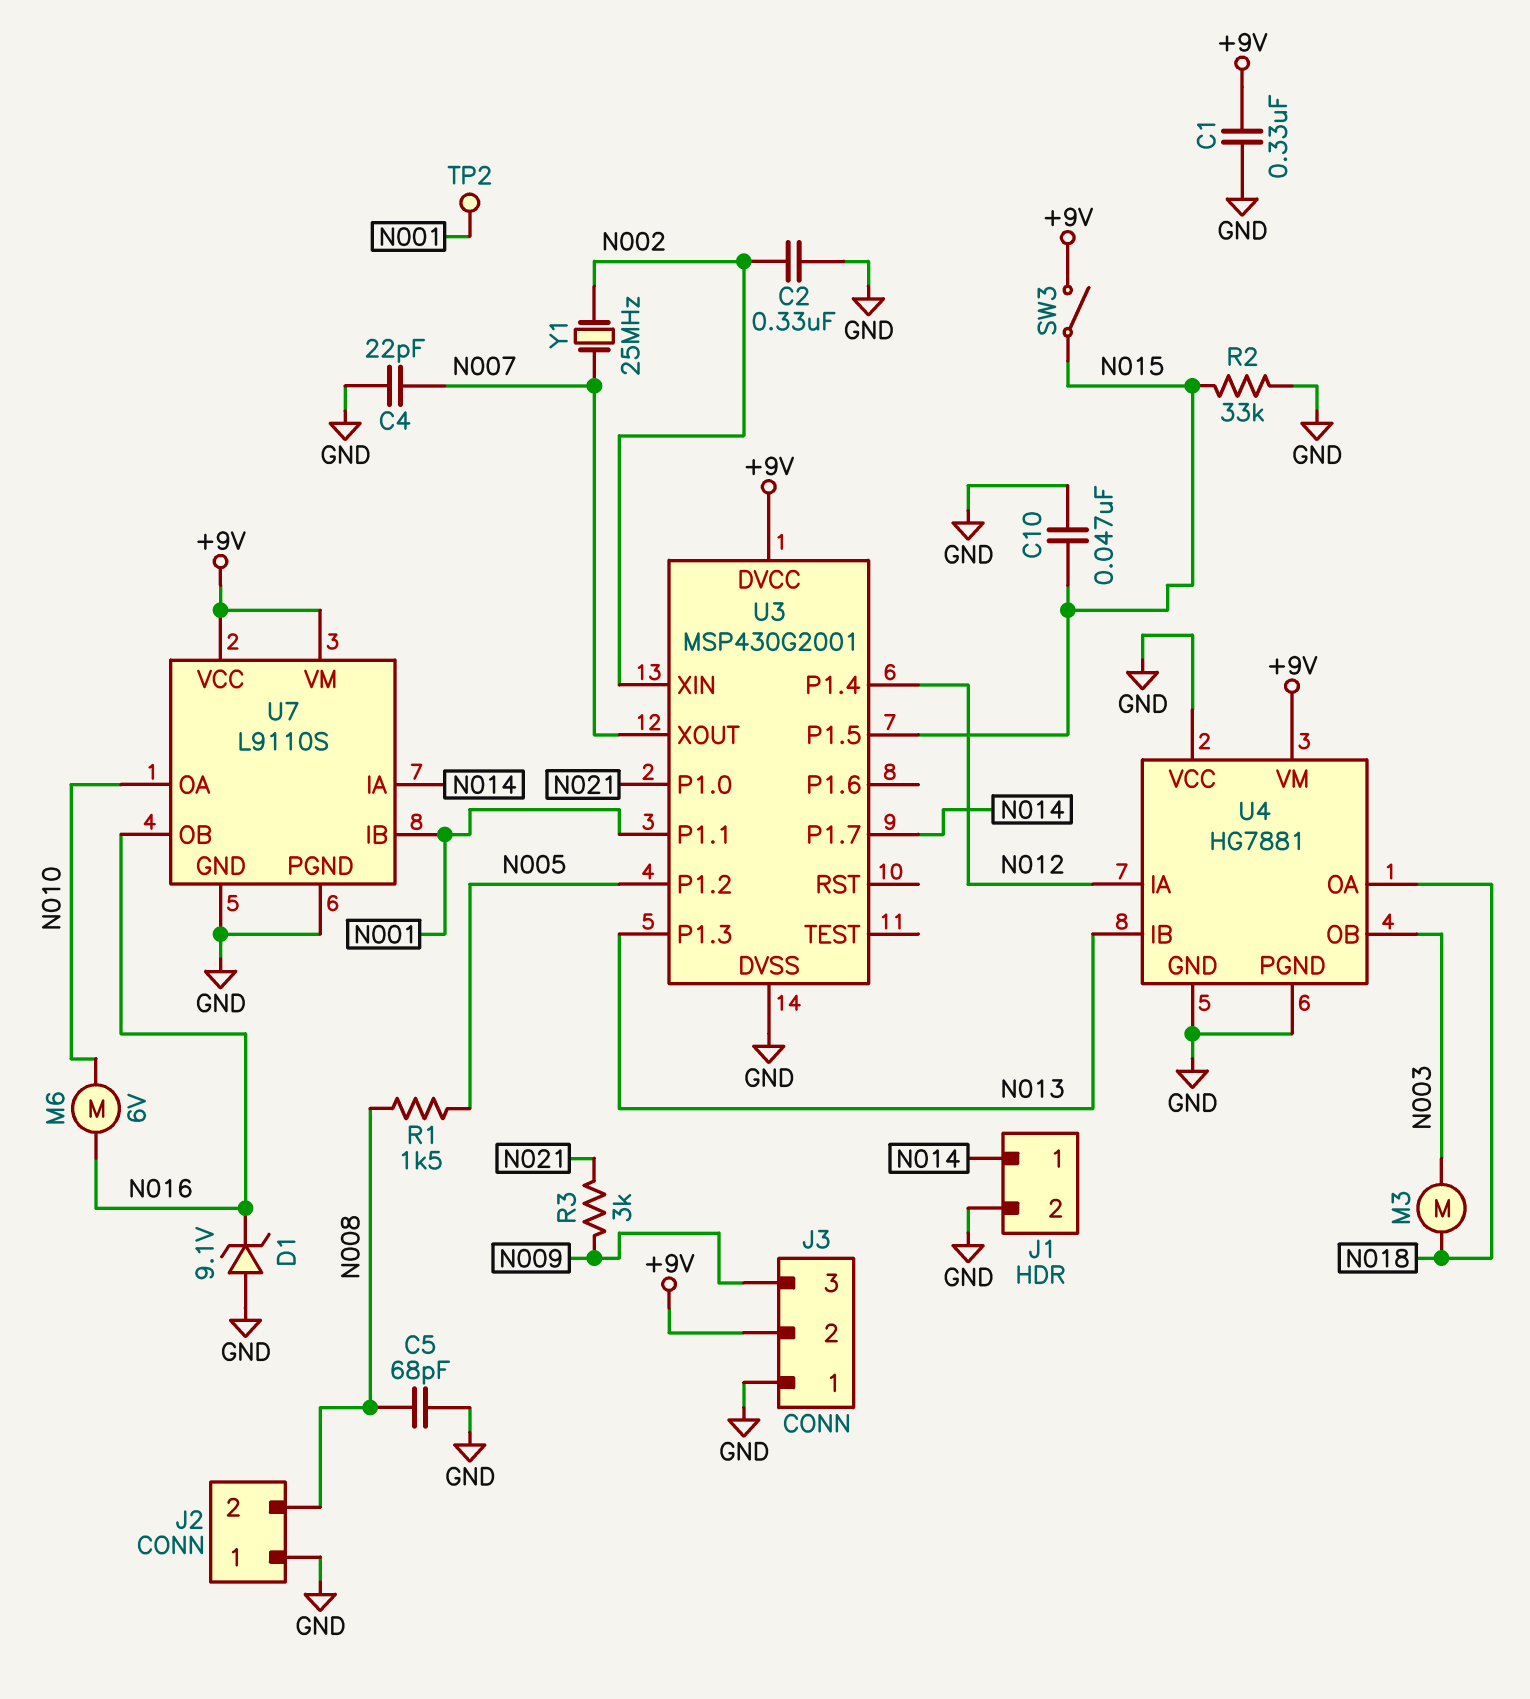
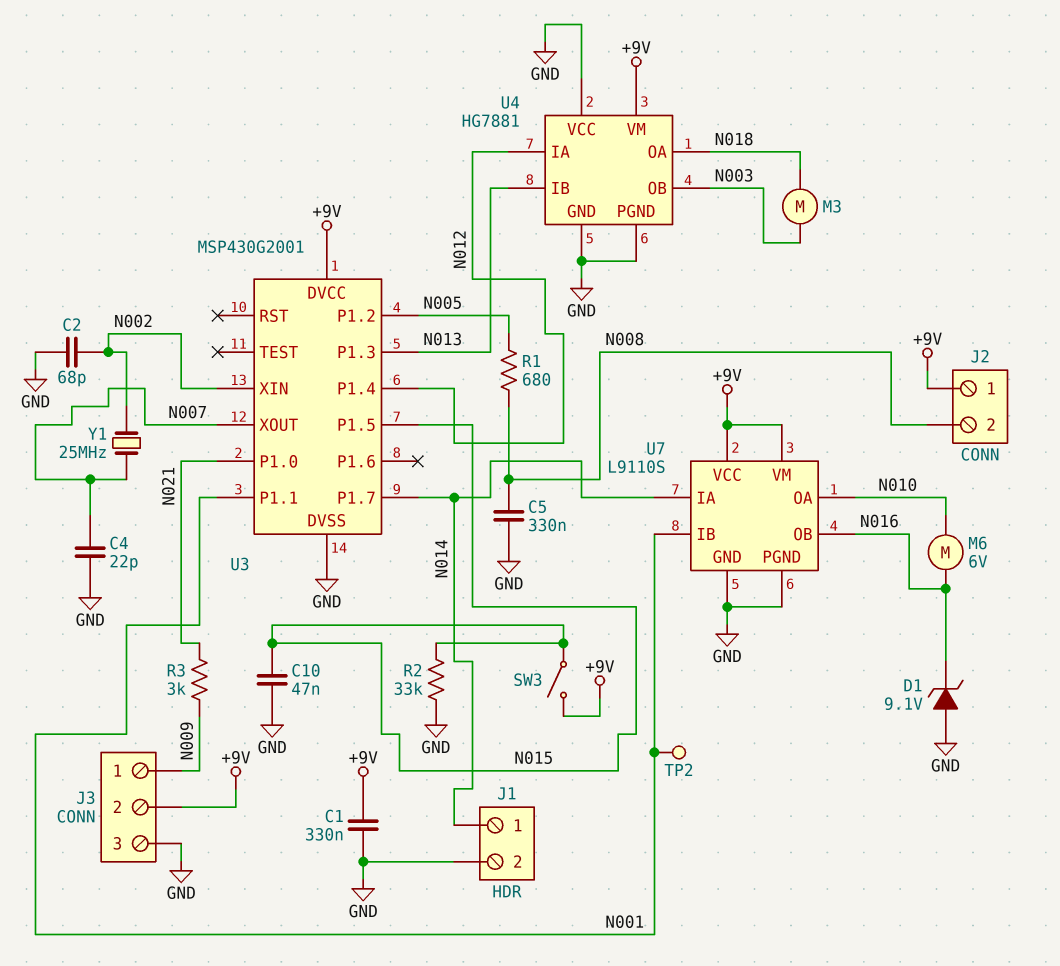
C2: 330nF (GND, N002) -> 68pF (GND, N002)
C5: 68pF (GND, N008) -> 330nF (GND, N008)
J2 pin 1: GND -> +9V
J3 pin 1: GND -> N009
J3 pin 3: N009 -> GND
R1: 1.5k (N005, N008) -> 680 (N005, N008)

